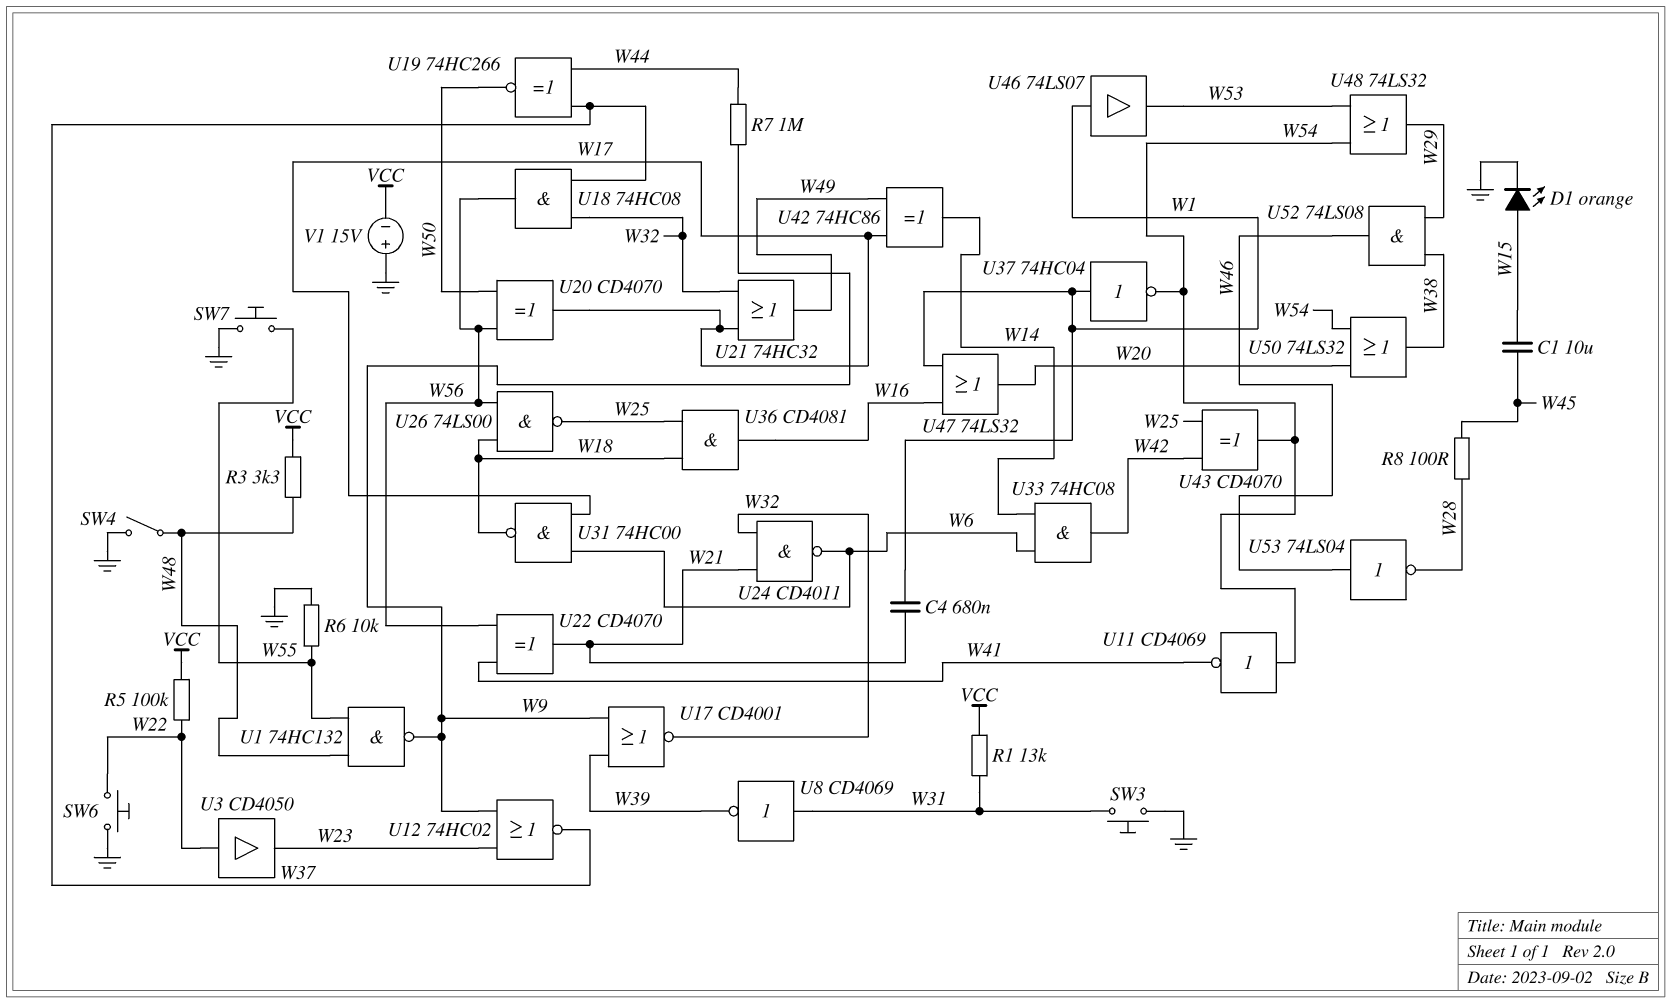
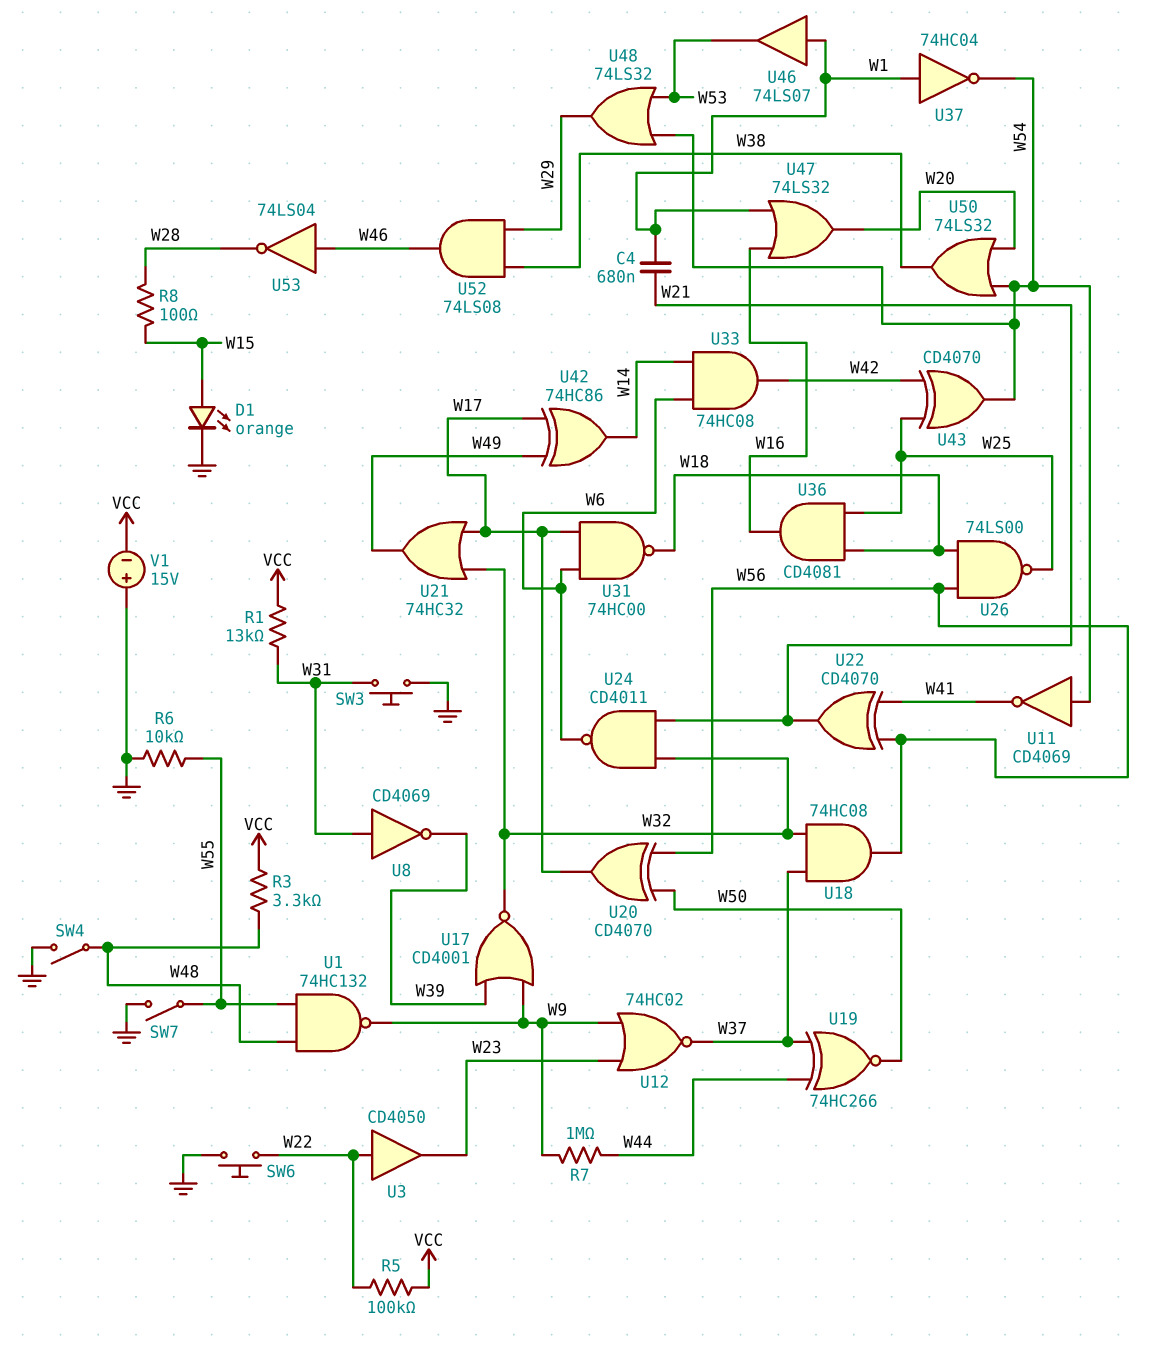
C1: 10uF (W15, W45) -> none
R8: 100 (W28, W45) -> 100 (W15, W28)
SW7: button (GND, W55) -> switch (GND, W55)

